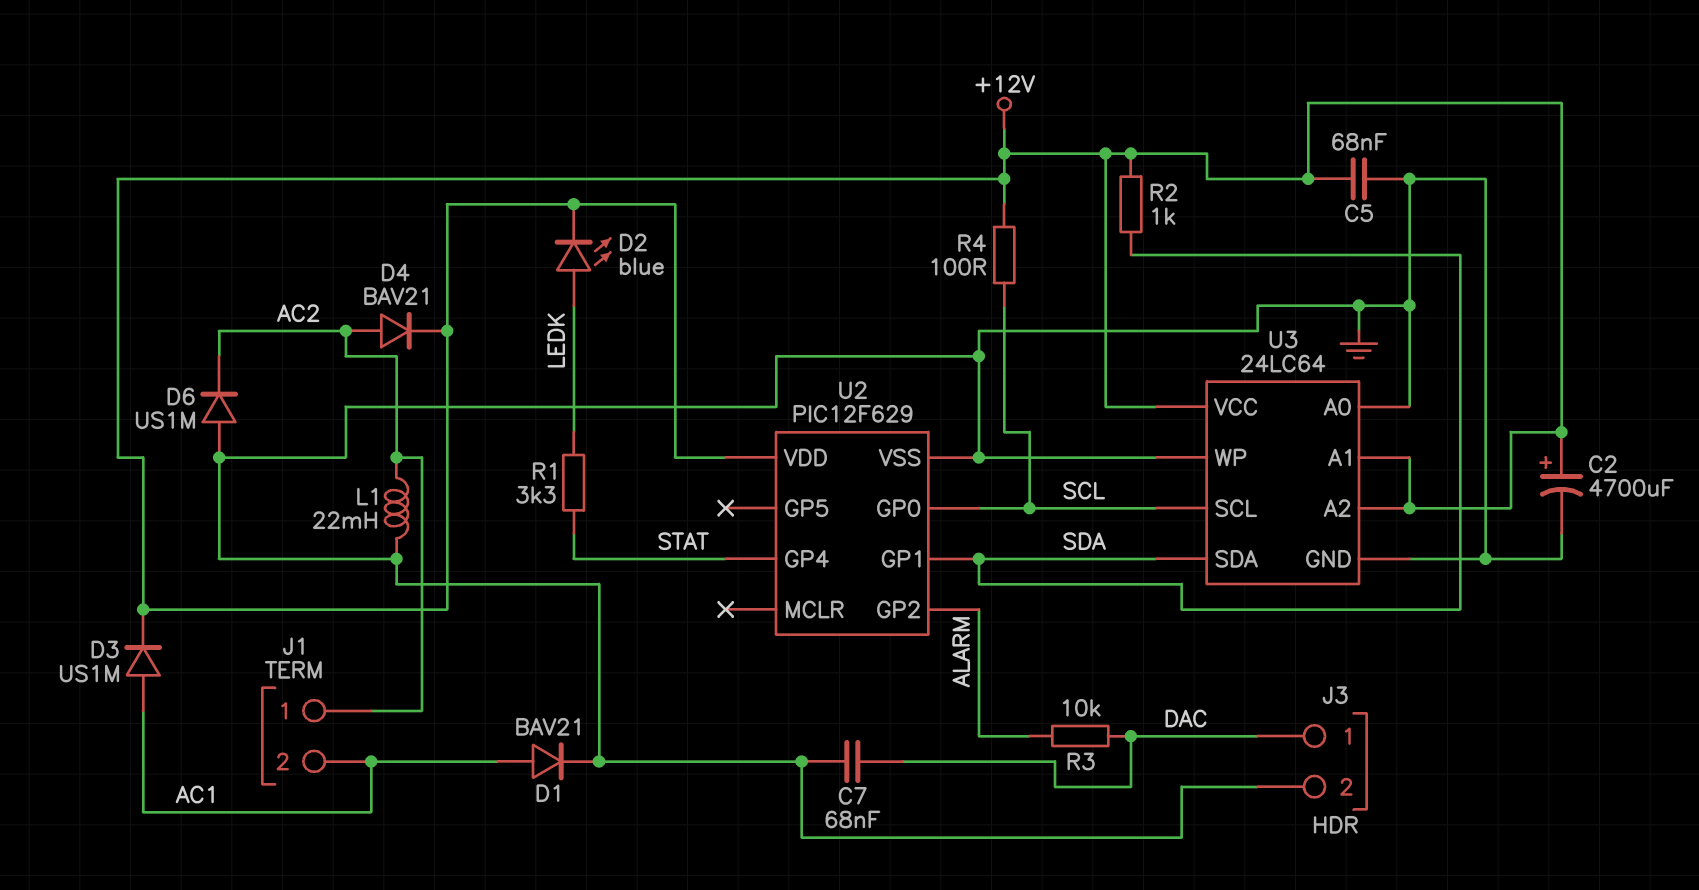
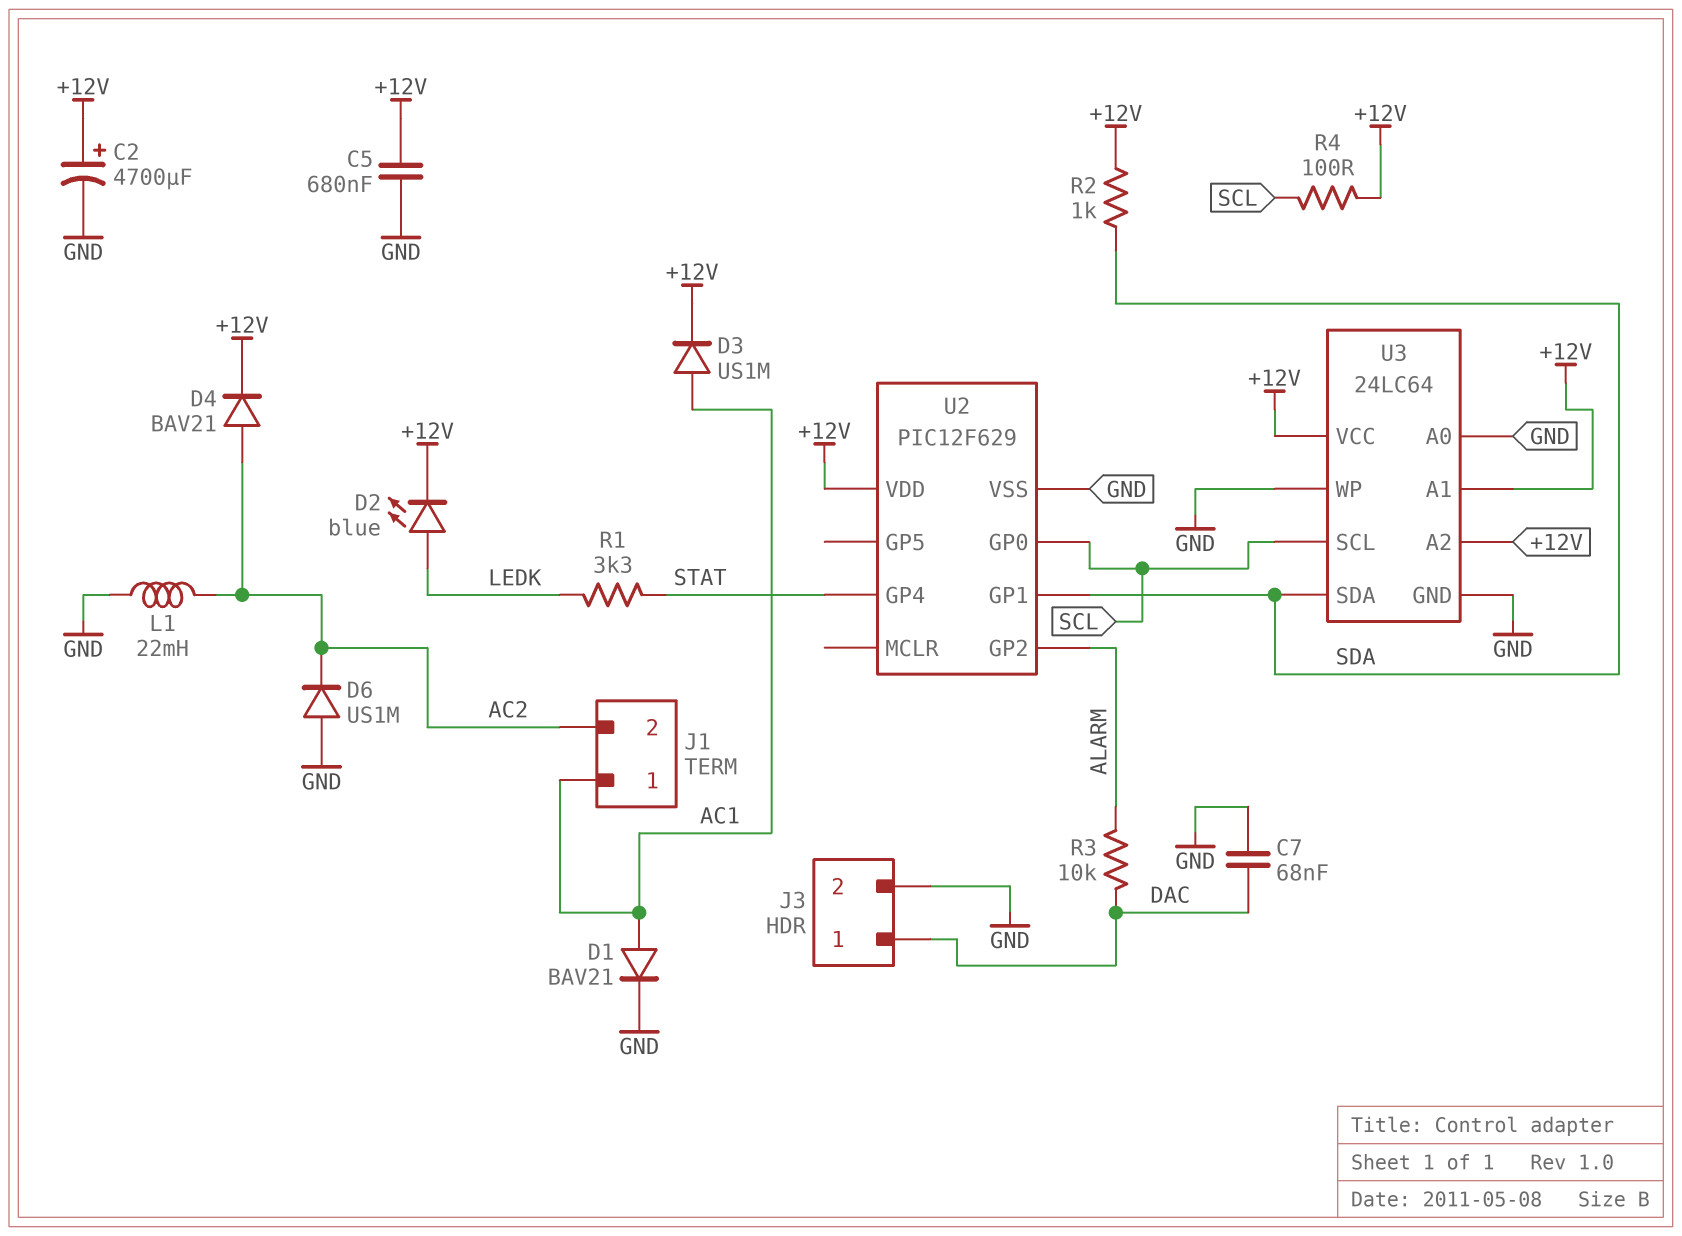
C5: 68nF (+12V, GND) -> 680nF (+12V, GND)
J1 pin 1: AC2 -> AC1
J1 pin 2: AC1 -> AC2

